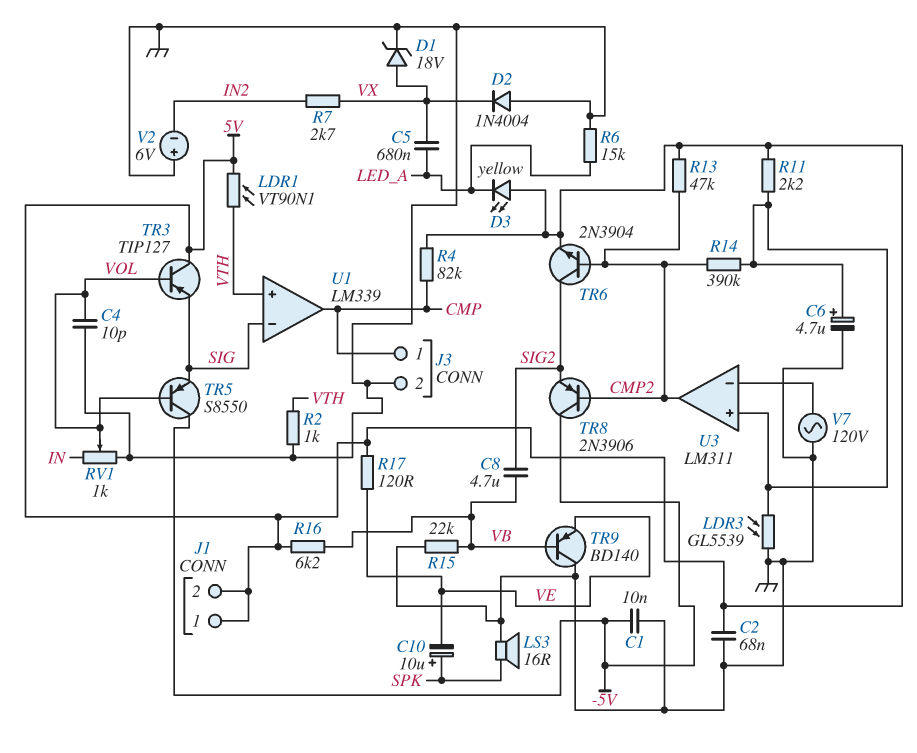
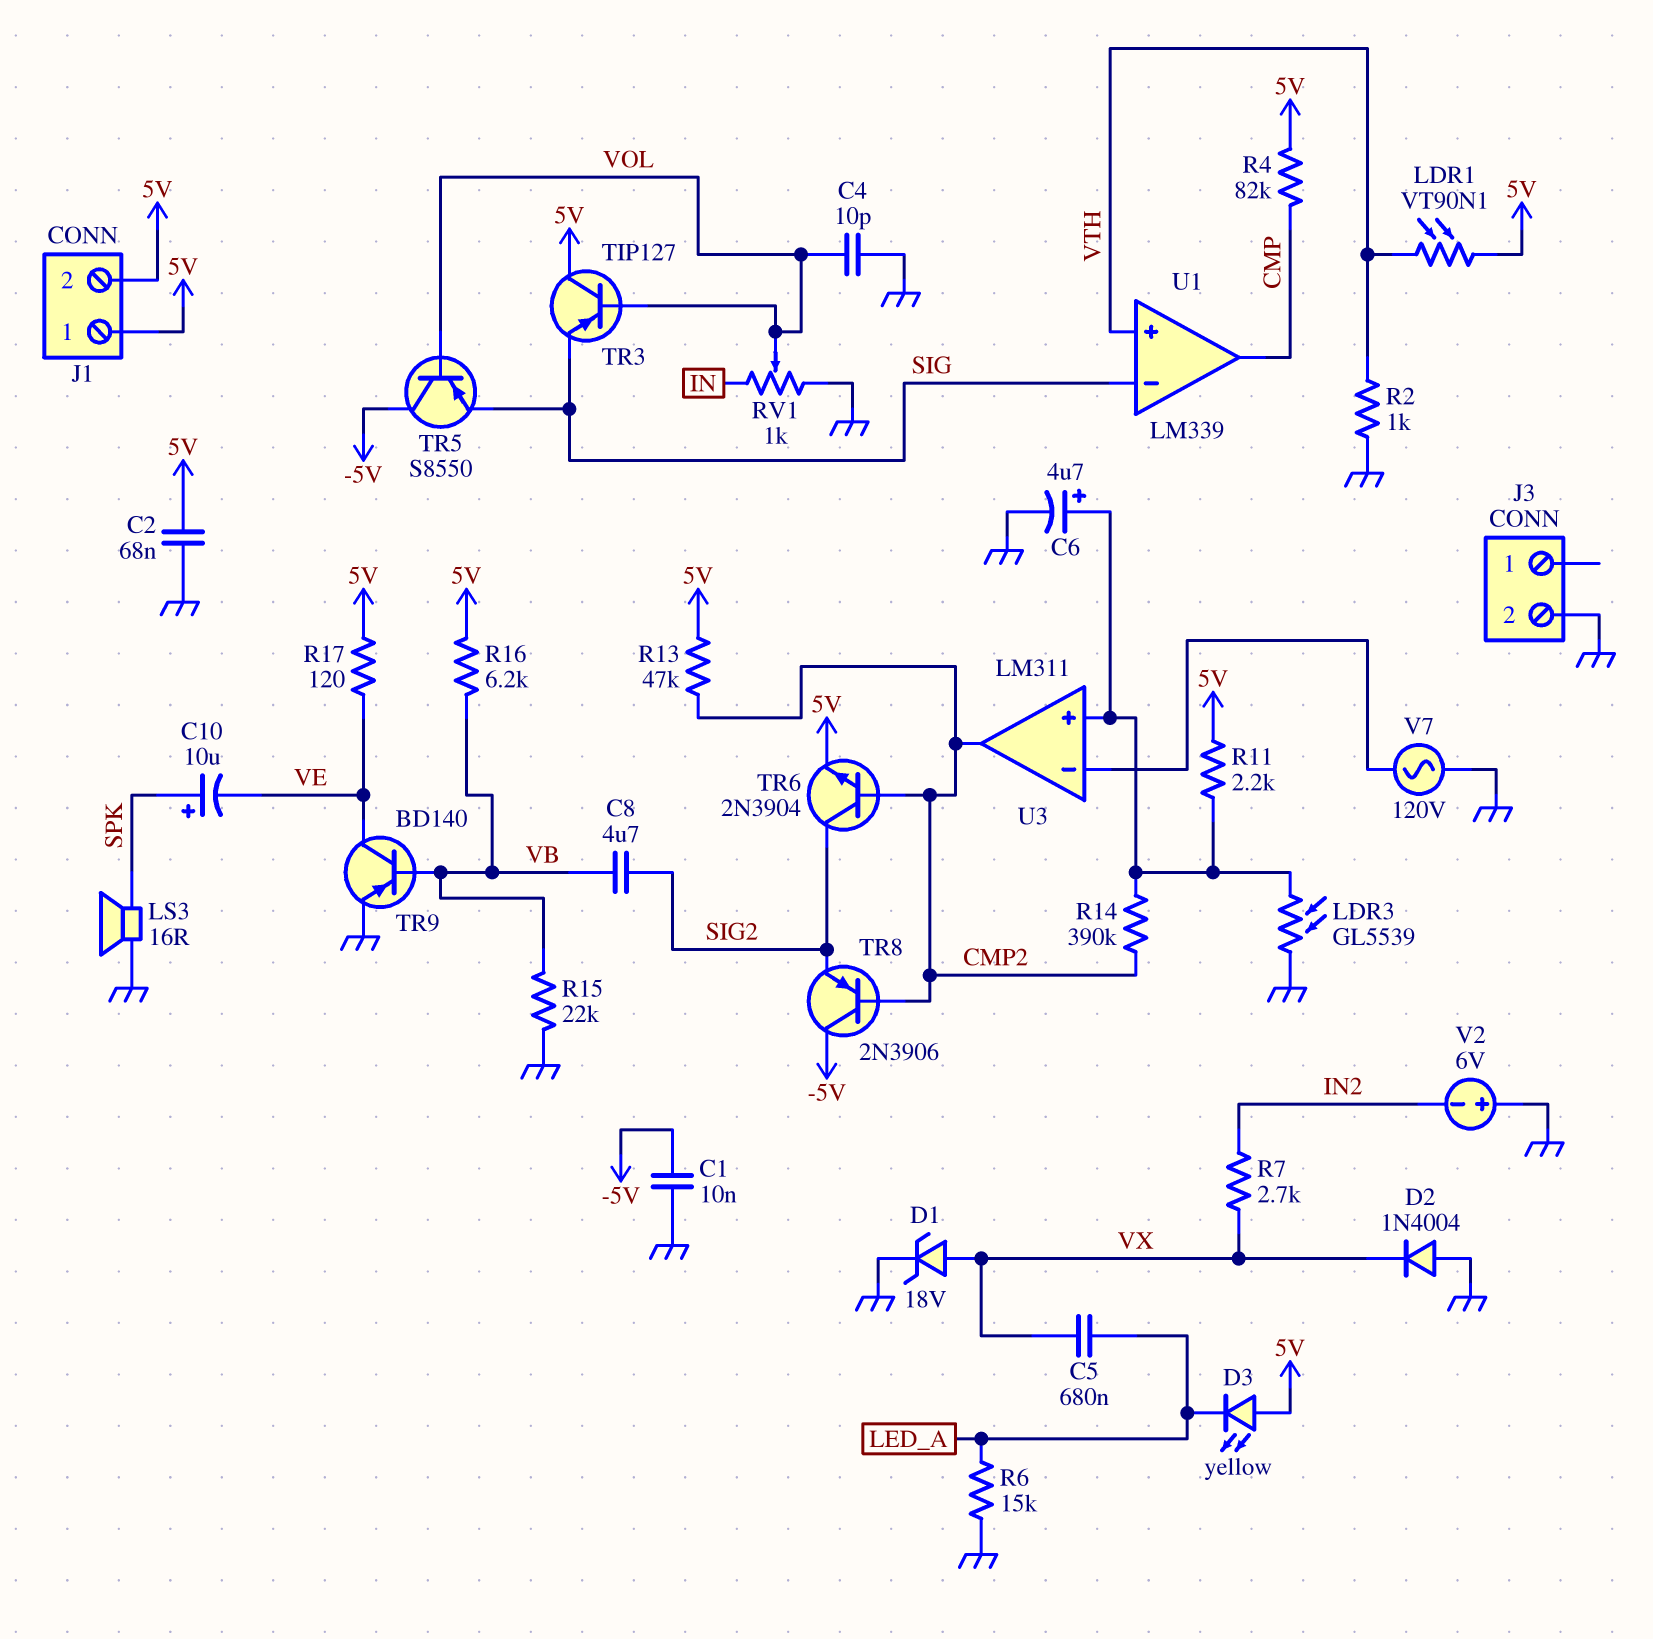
J3 pin 1: CMP -> none
TR9: PNP BD140 (B VB, C GND, E VE) -> PNP BD140 (B VB, C VE, E GND)

